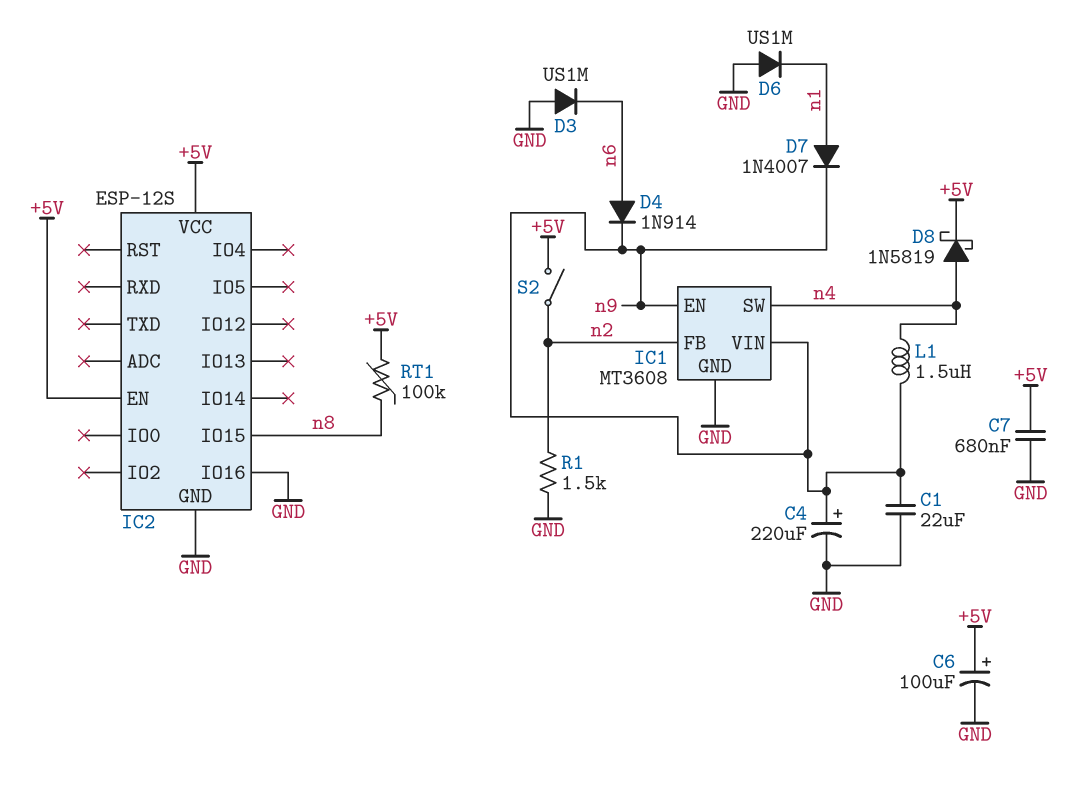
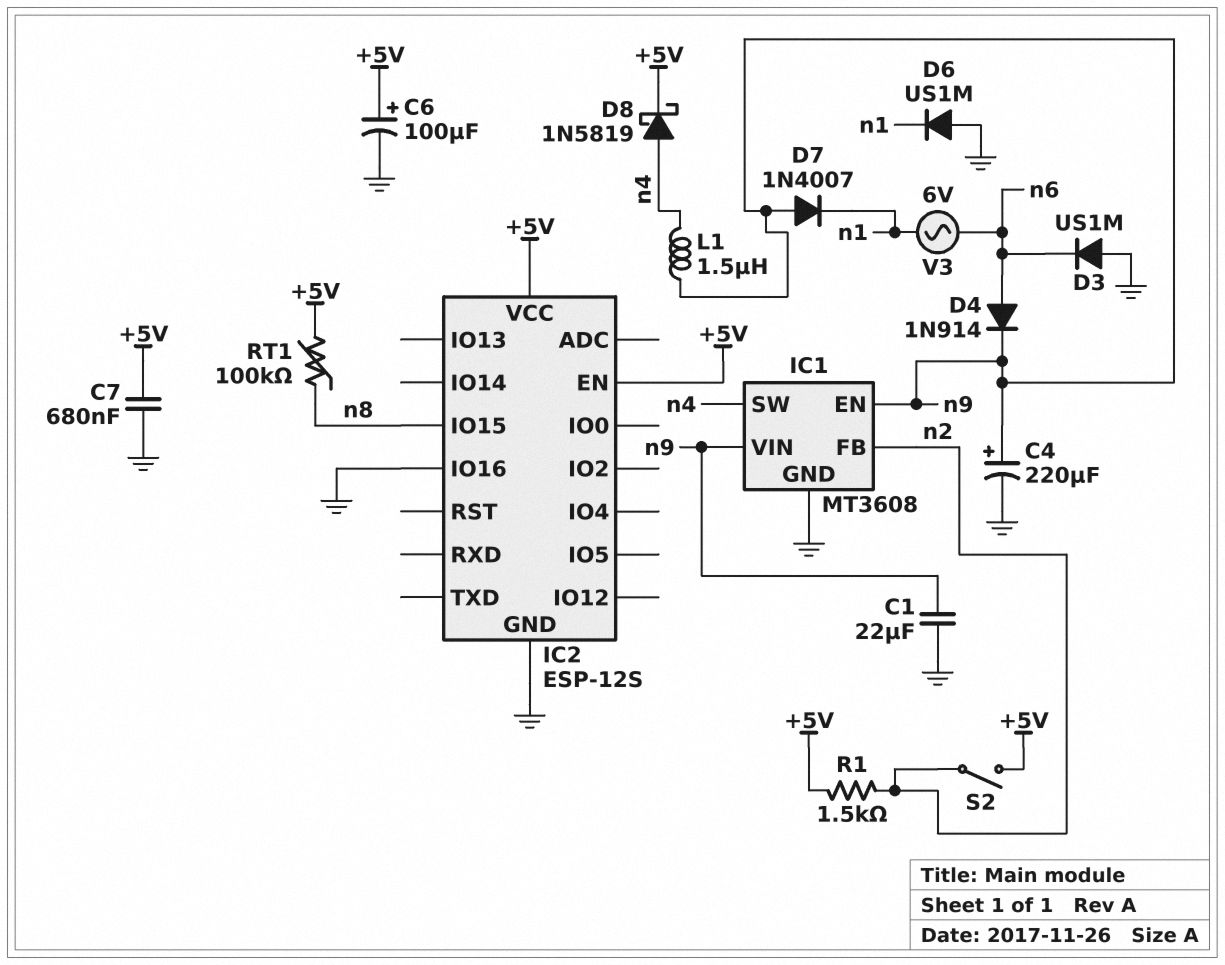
D7: diode 1N4007 (A n1, K n9) -> diode 1N4007 (A n9, K n1)
R1: 1.5k (GND, n2) -> 1.5k (+5V, n2)
V3: none -> AC 6V (n1, n6)

